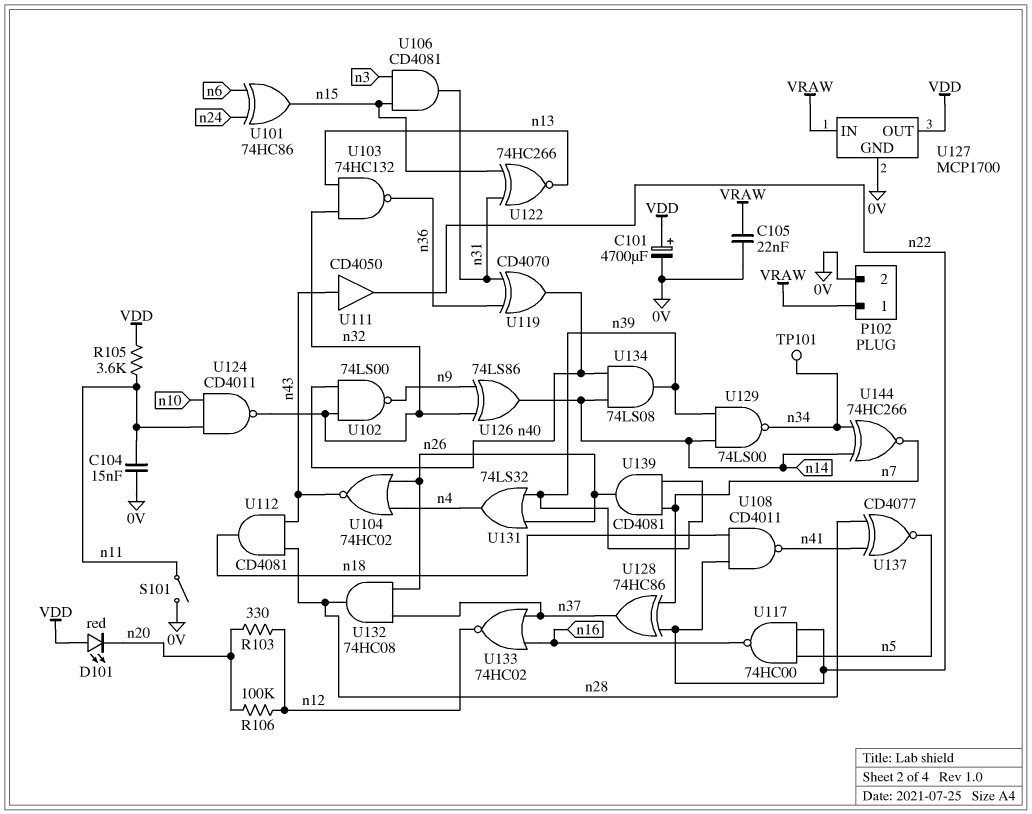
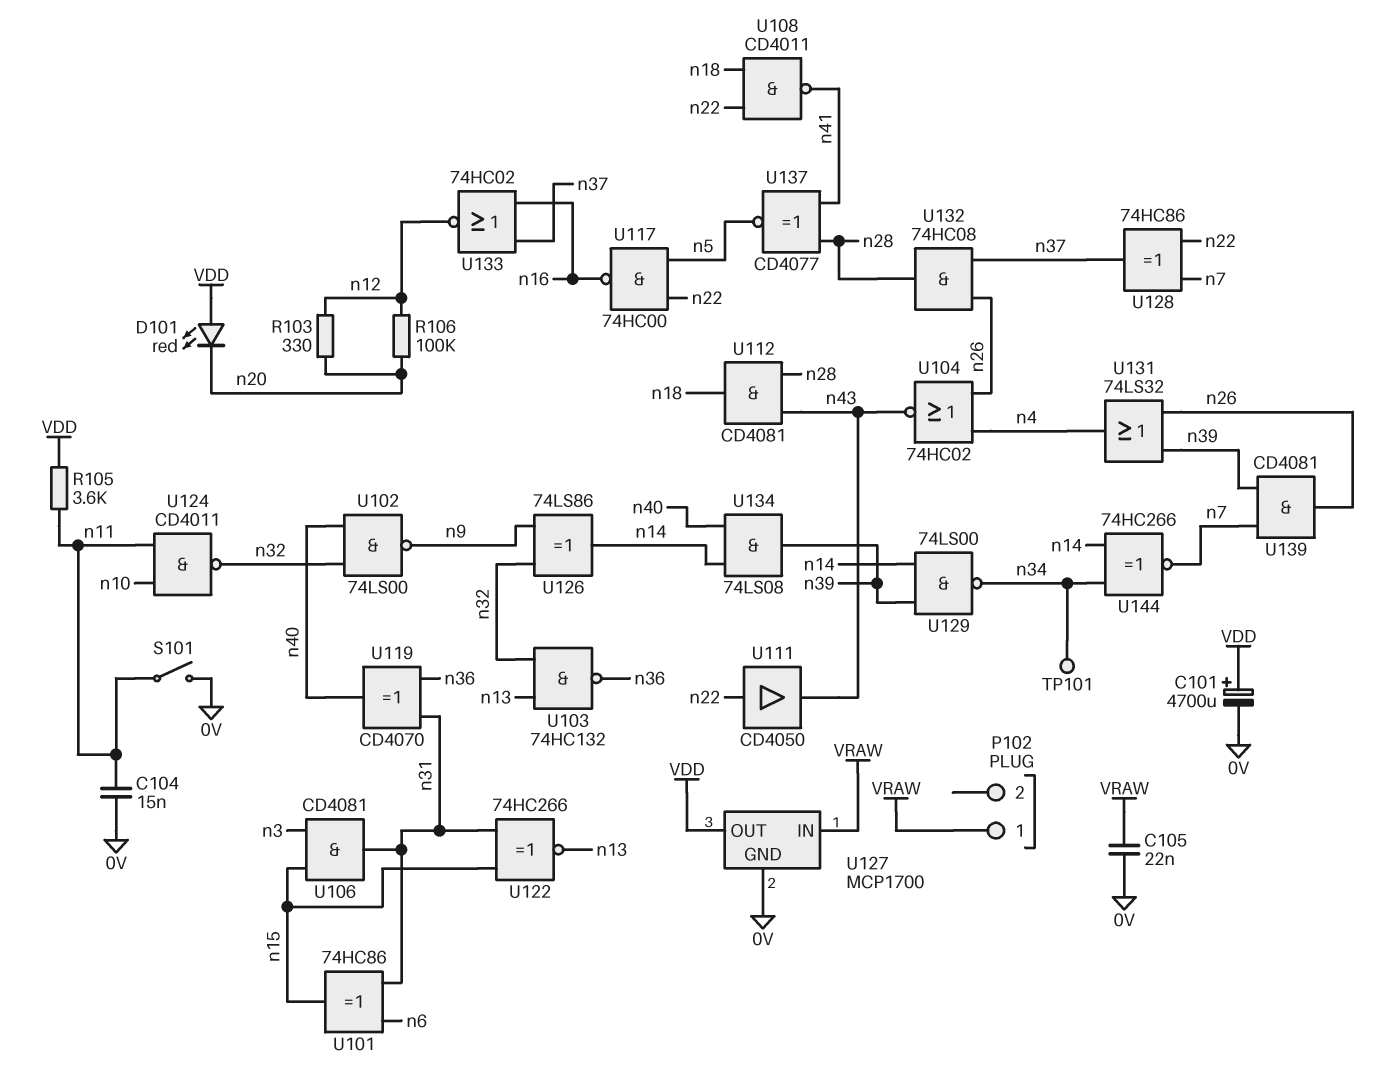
P102 pin 2: 0V -> none
U101: XOR 74HC86 (in n6, in n24, out n15) -> XOR 74HC86 (in n6, in n31, out n15)
U111: buffer CD4050 (in n43, out n22) -> buffer CD4050 (in n22, out n43)

